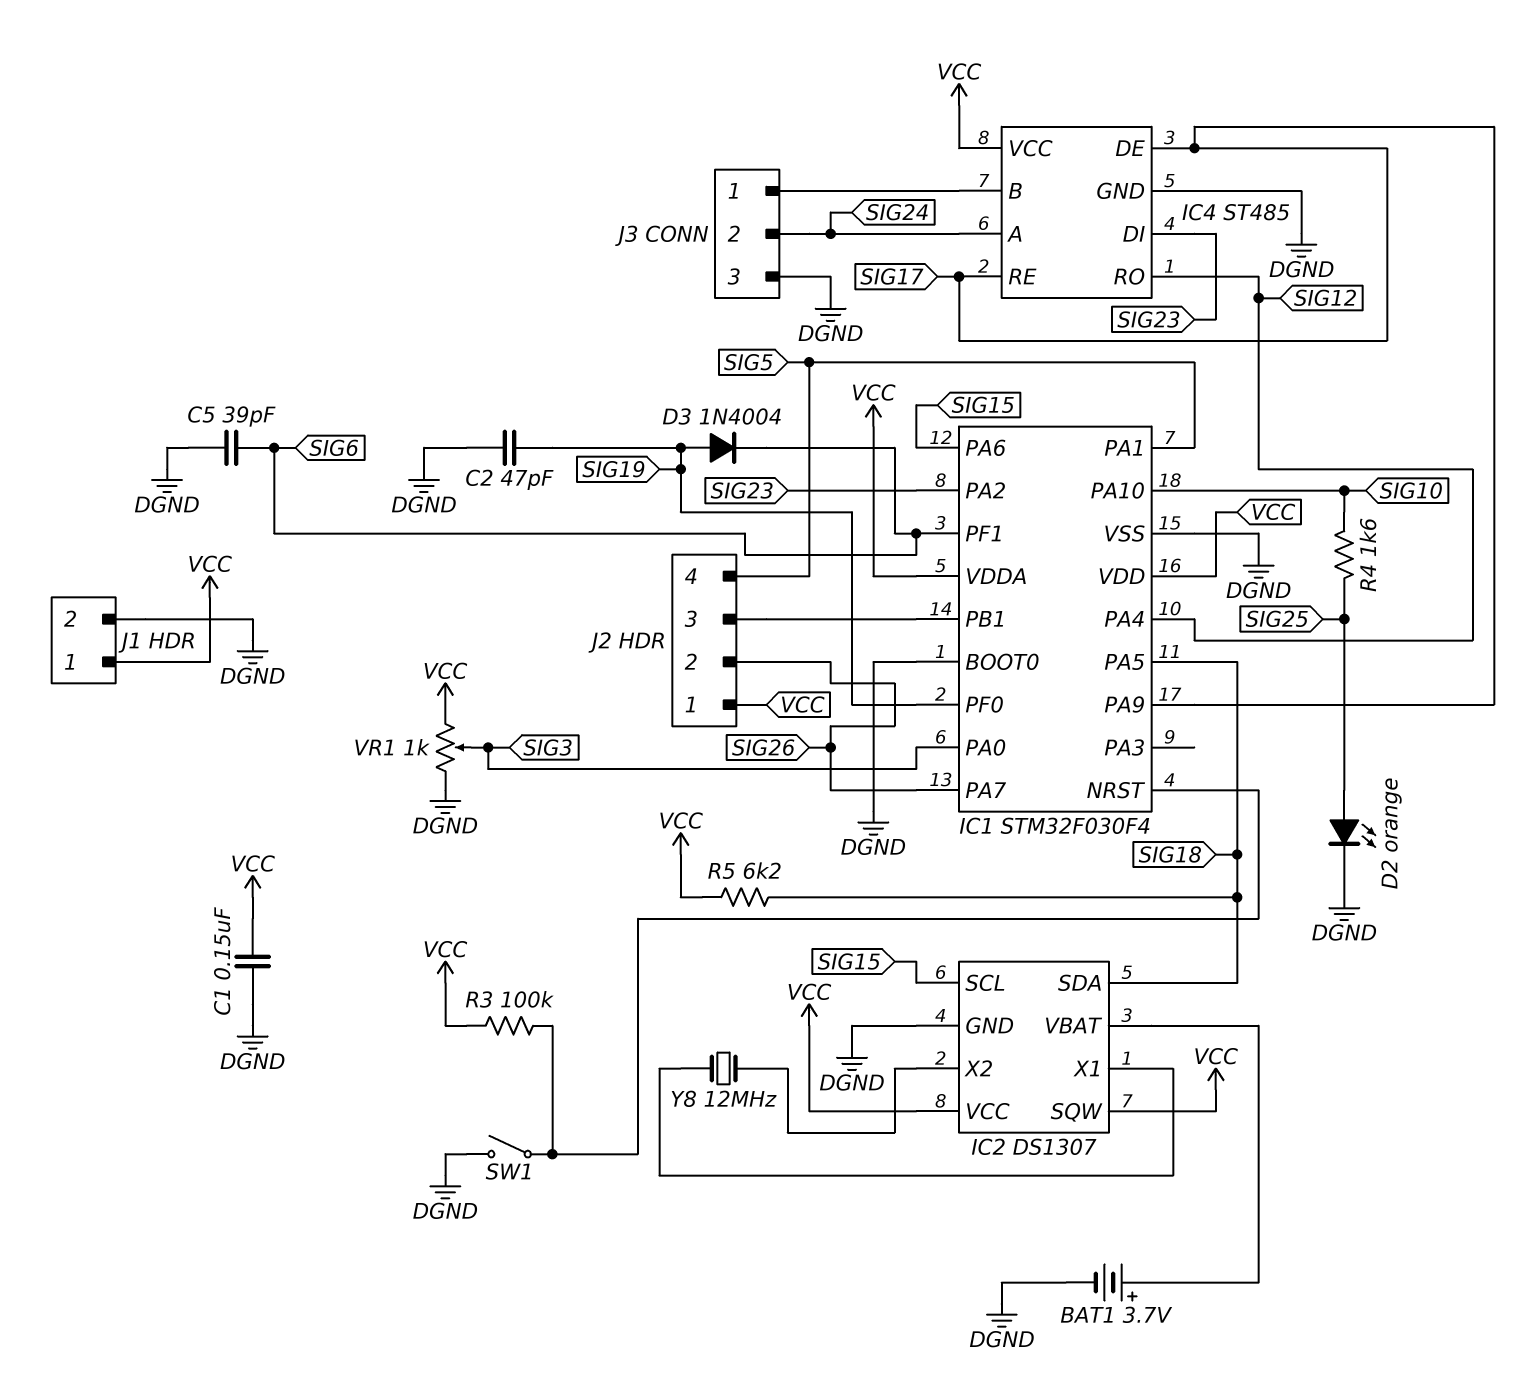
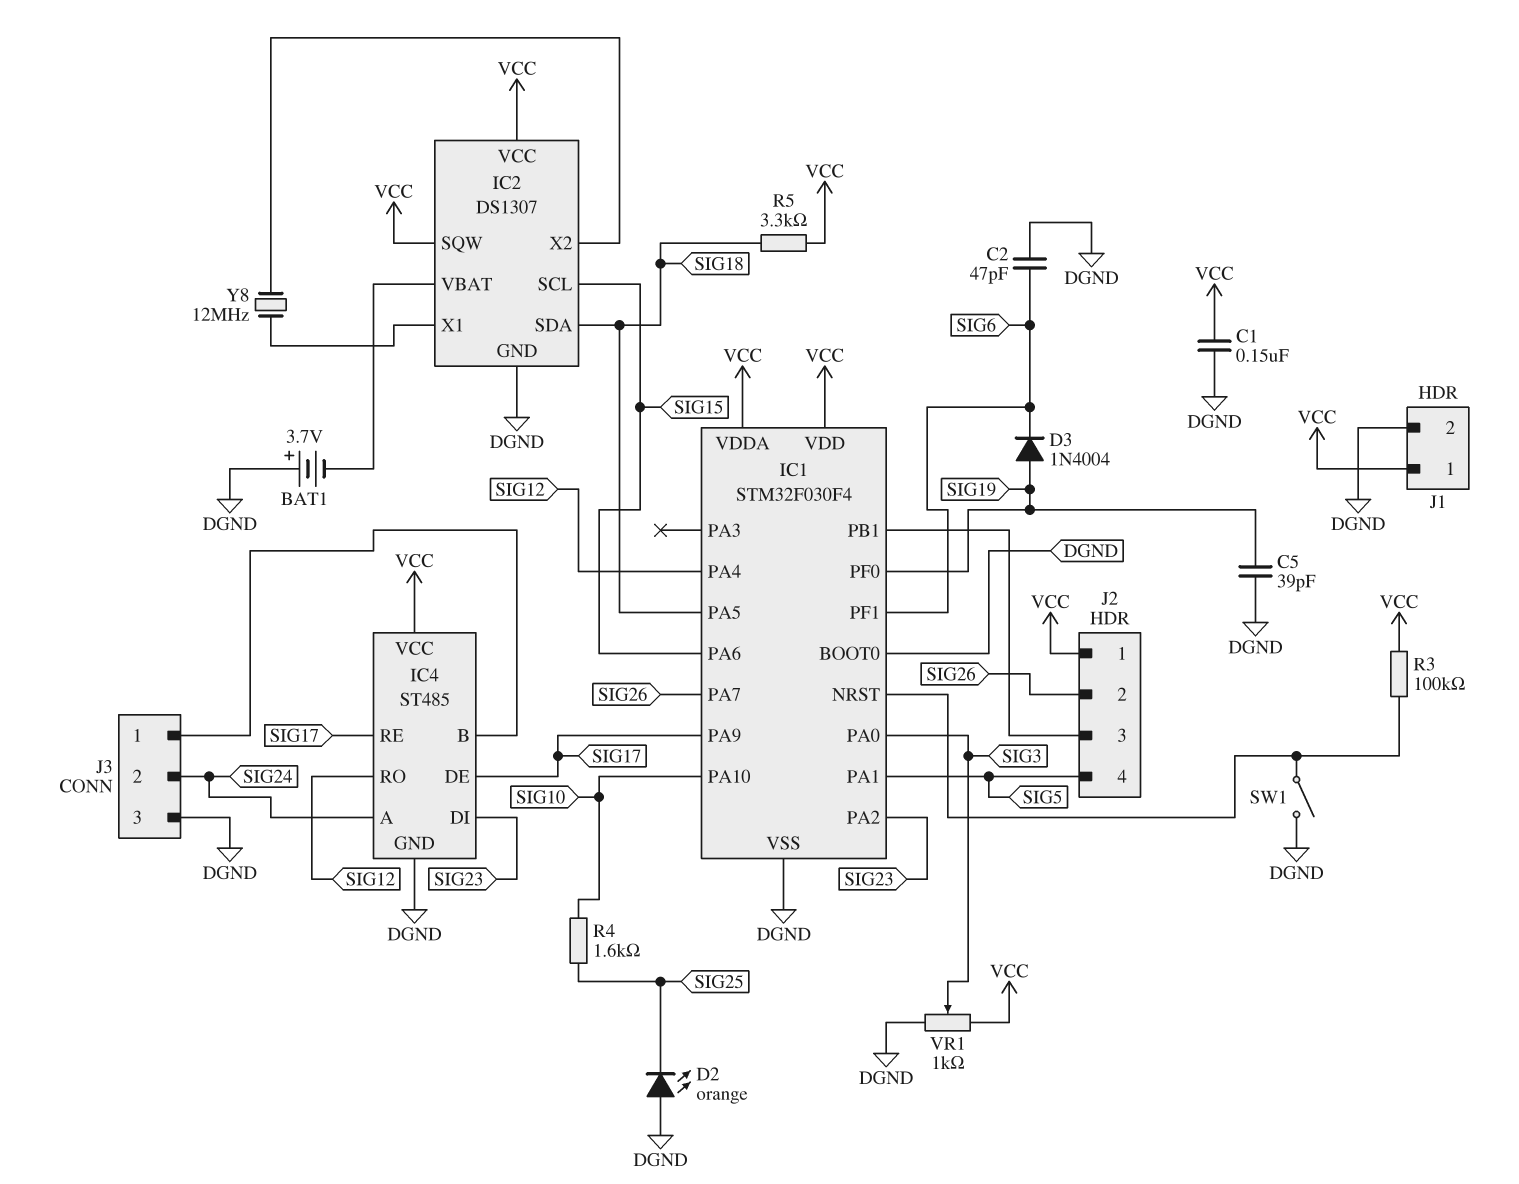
BAT1: 3.7V (plus IC2/VBAT, minus DGND) -> 3.7V (plus DGND, minus IC2/VBAT)
C2: 47pF (DGND, SIG19) -> 47pF (DGND, SIG6)
C5: 39pF (DGND, SIG6) -> 39pF (DGND, SIG19)
D2: LED orange (A SIG25, K DGND) -> LED orange (A DGND, K SIG25)
R5: 6.2k (SIG18, VCC) -> 3.3k (SIG18, VCC)

